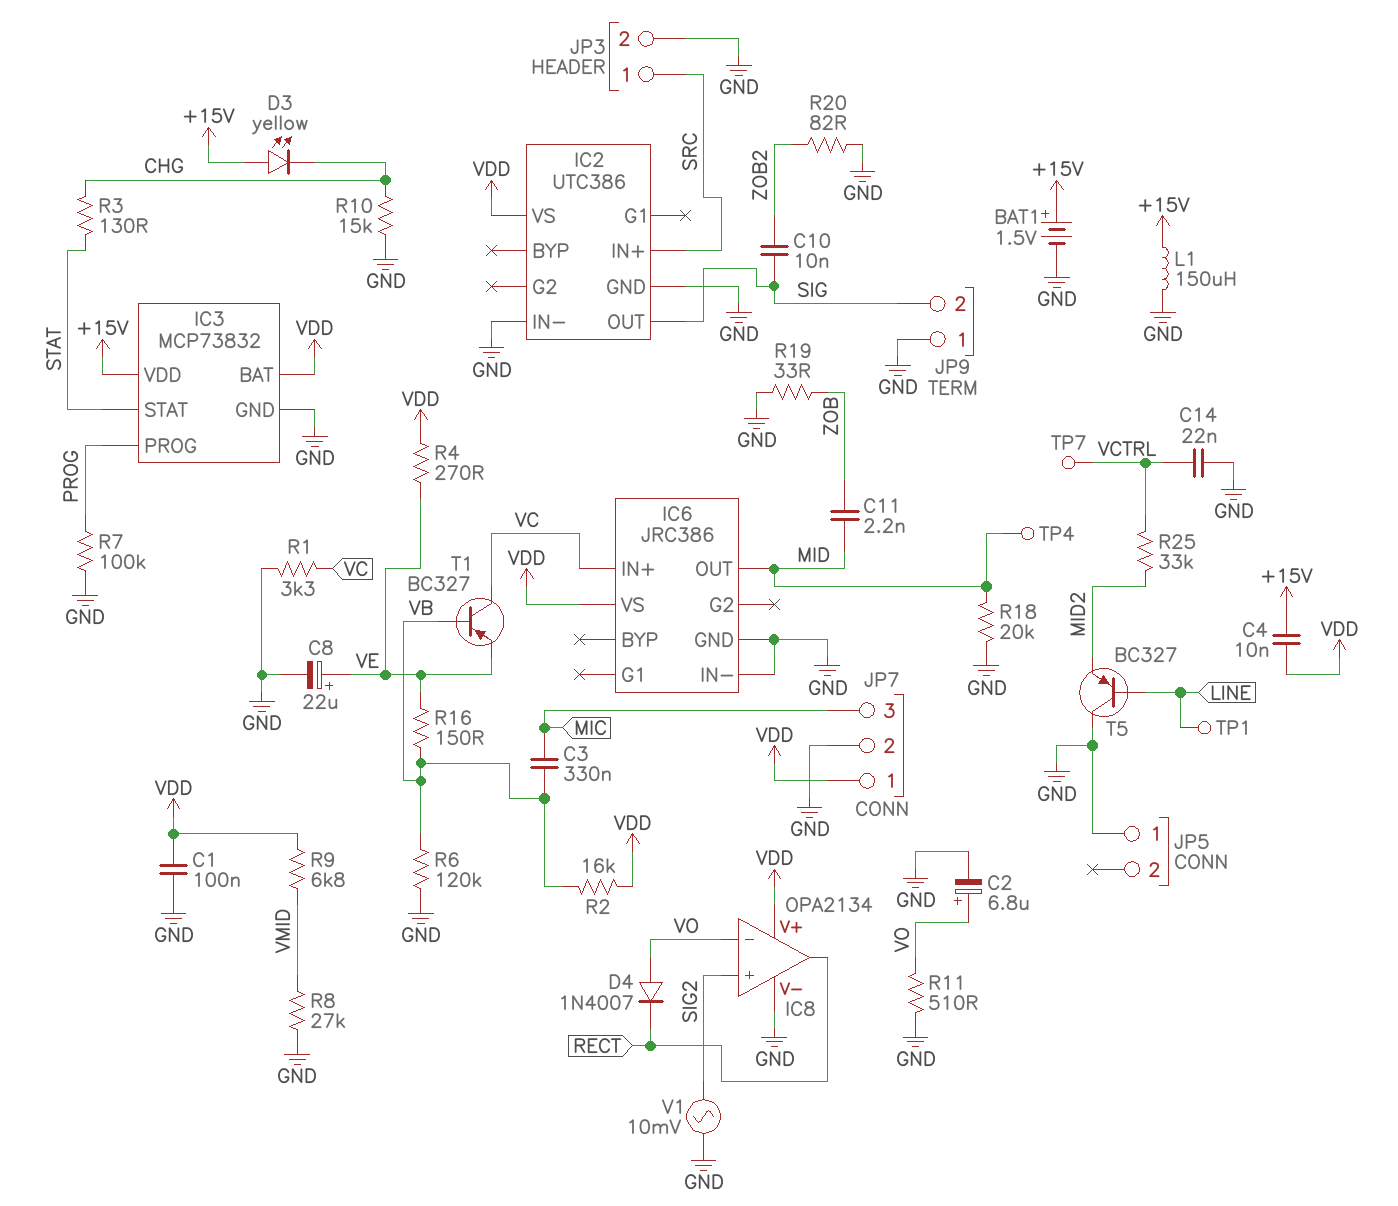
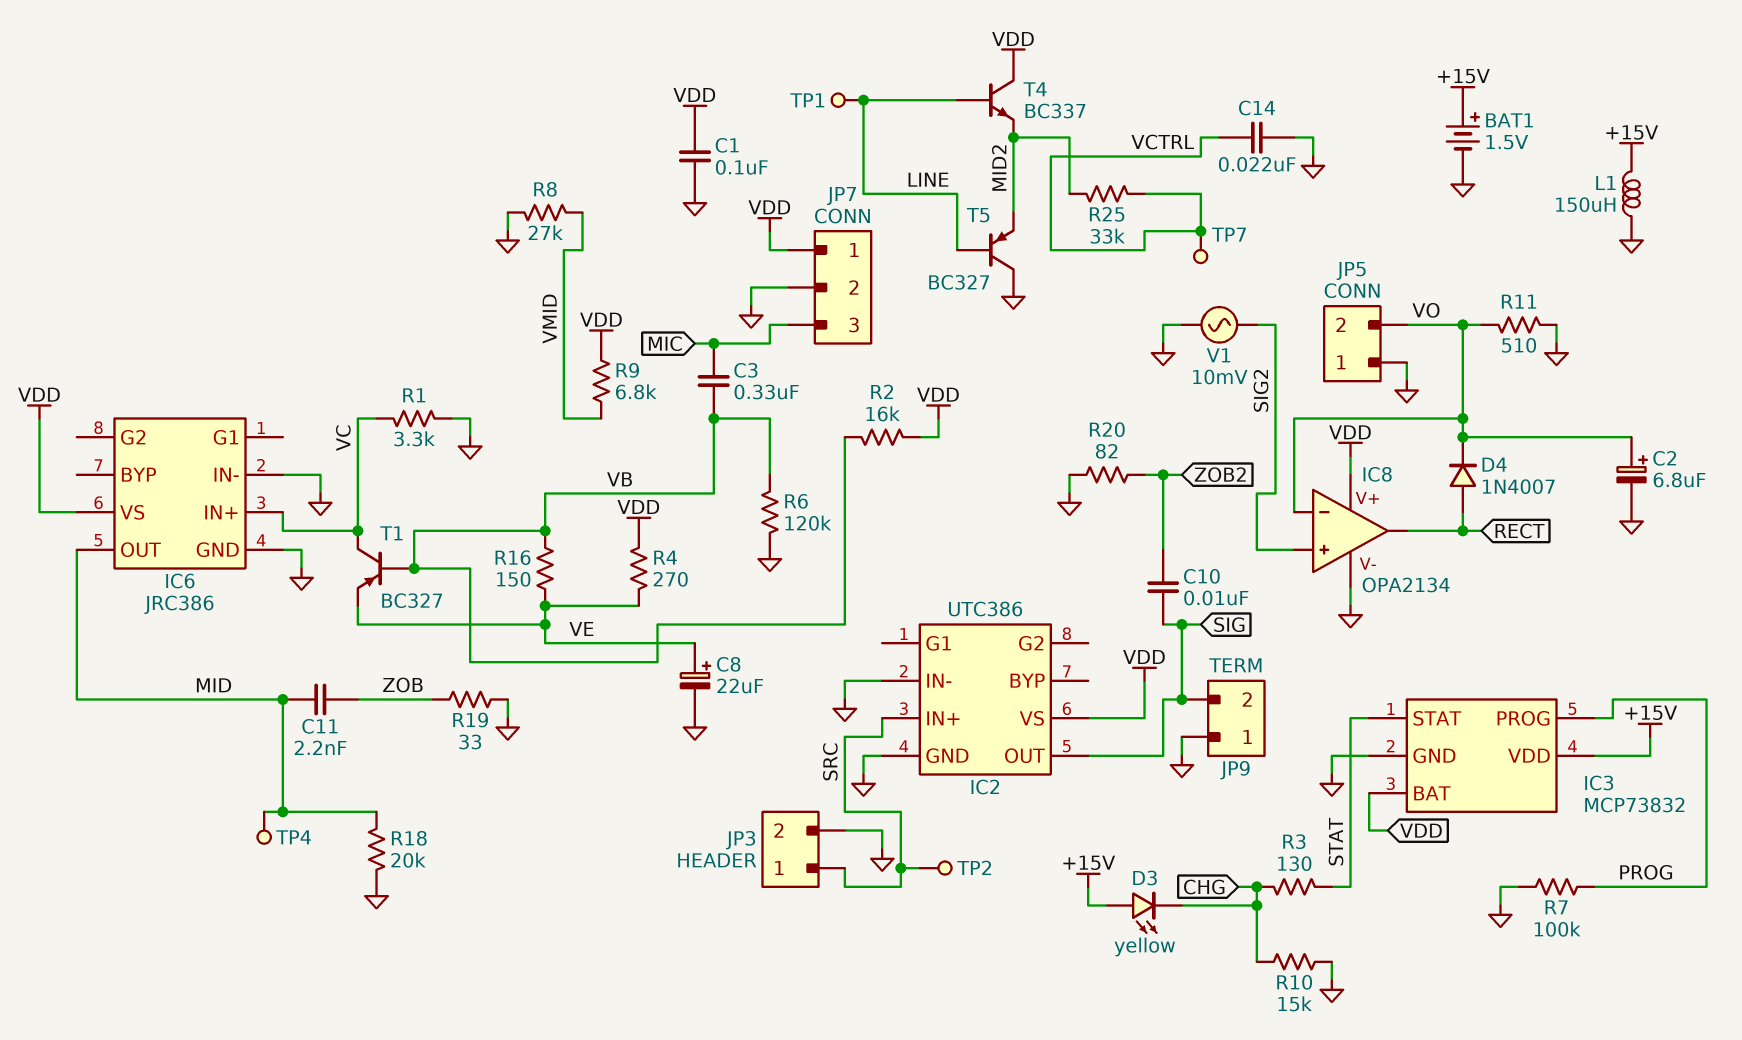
C4: 10nF (+15V, VDD) -> none
D4: diode 1N4007 (A VO, K RECT) -> diode 1N4007 (A RECT, K VO)
JP5 pin 2: none -> VO
T4: none -> NPN BC337 (B LINE, C VDD, E MID2)
TP2: none -> test point (SRC)

